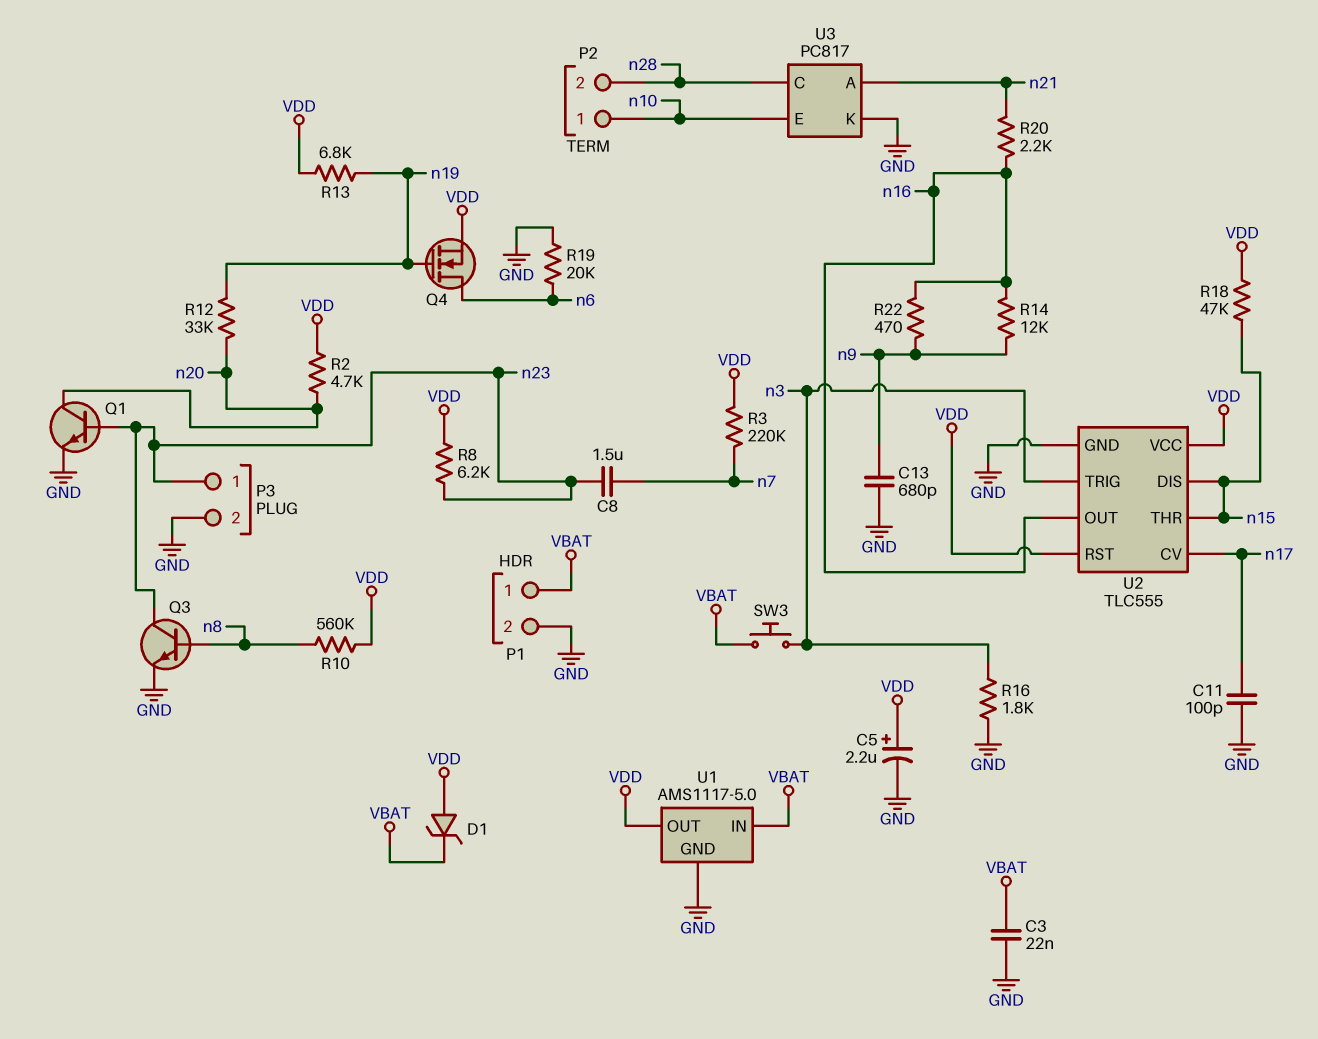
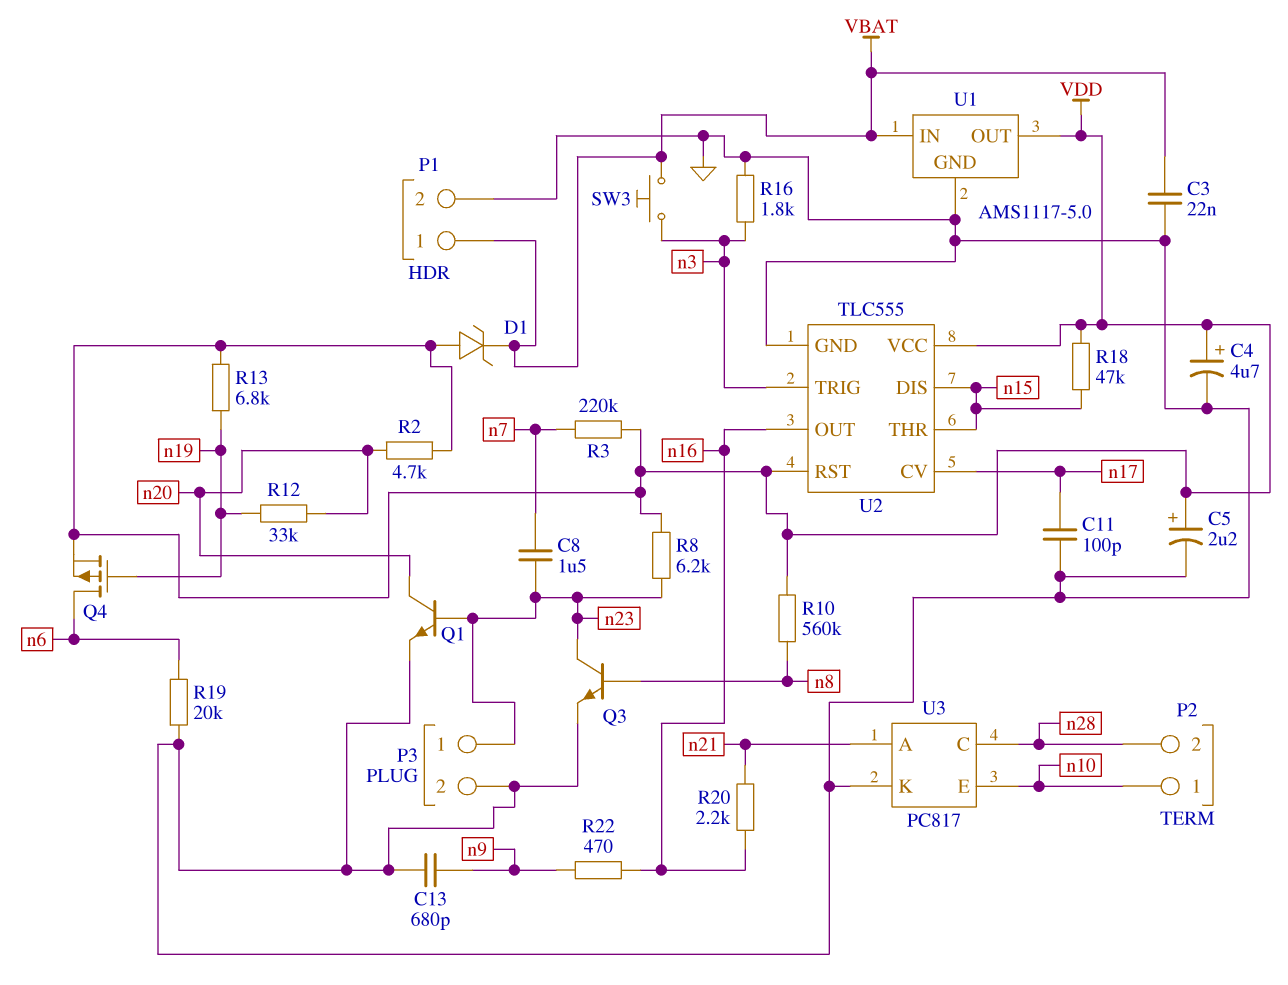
C4: none -> 4.7uF (plus VDD, minus GND)
Q4: NMOS (G n19, D n6, S VDD) -> PMOS (G n19, D n6, S VDD)
R14: 12k (n9, n16) -> none

